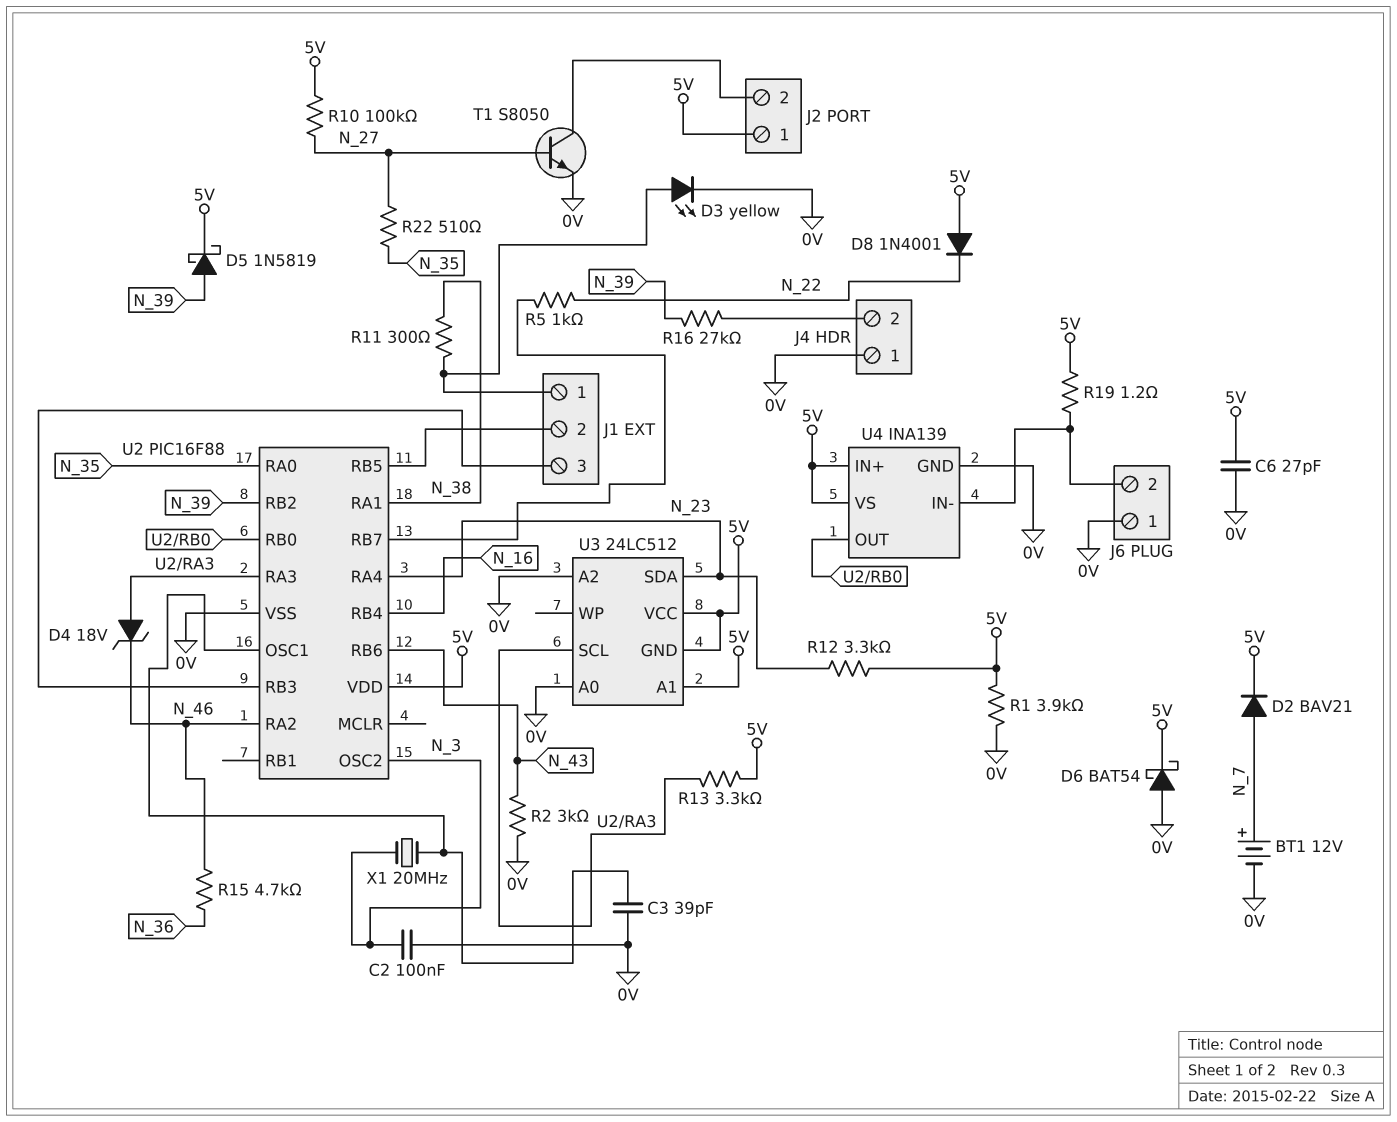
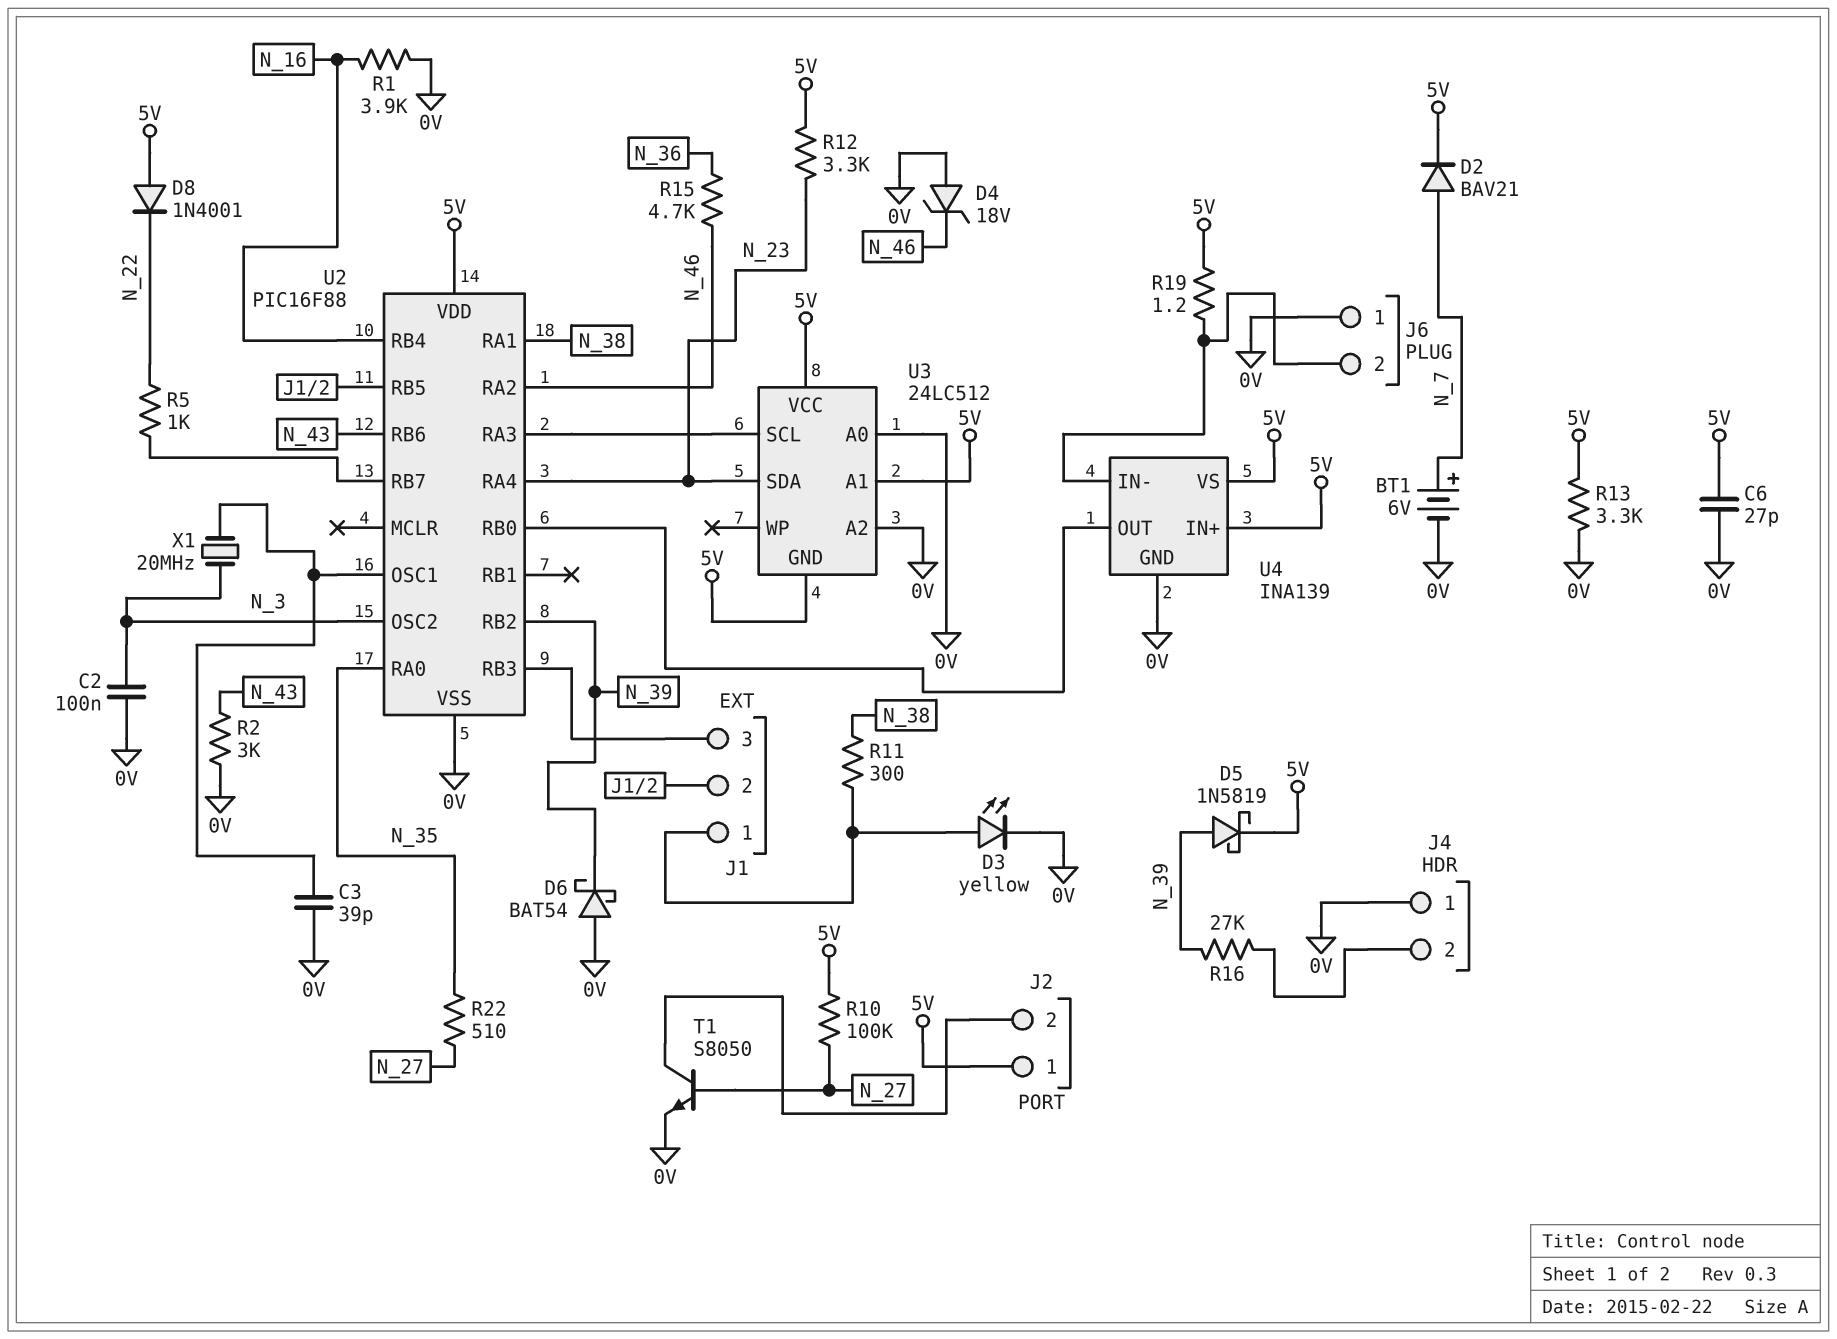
BT1: 12V (plus N_7, minus 0V) -> 6V (plus N_7, minus 0V)
D4: zener 18V (A U2/RA3, K N_46) -> zener 18V (A 0V, K N_46)
D6: schottky BAT54 (A 0V, K 5V) -> schottky BAT54 (A 0V, K N_39)
R1: 3.9k (0V, 5V) -> 3.9k (0V, N_16)
R13: 3.3k (5V, U2/RA3) -> 3.3k (0V, 5V)

